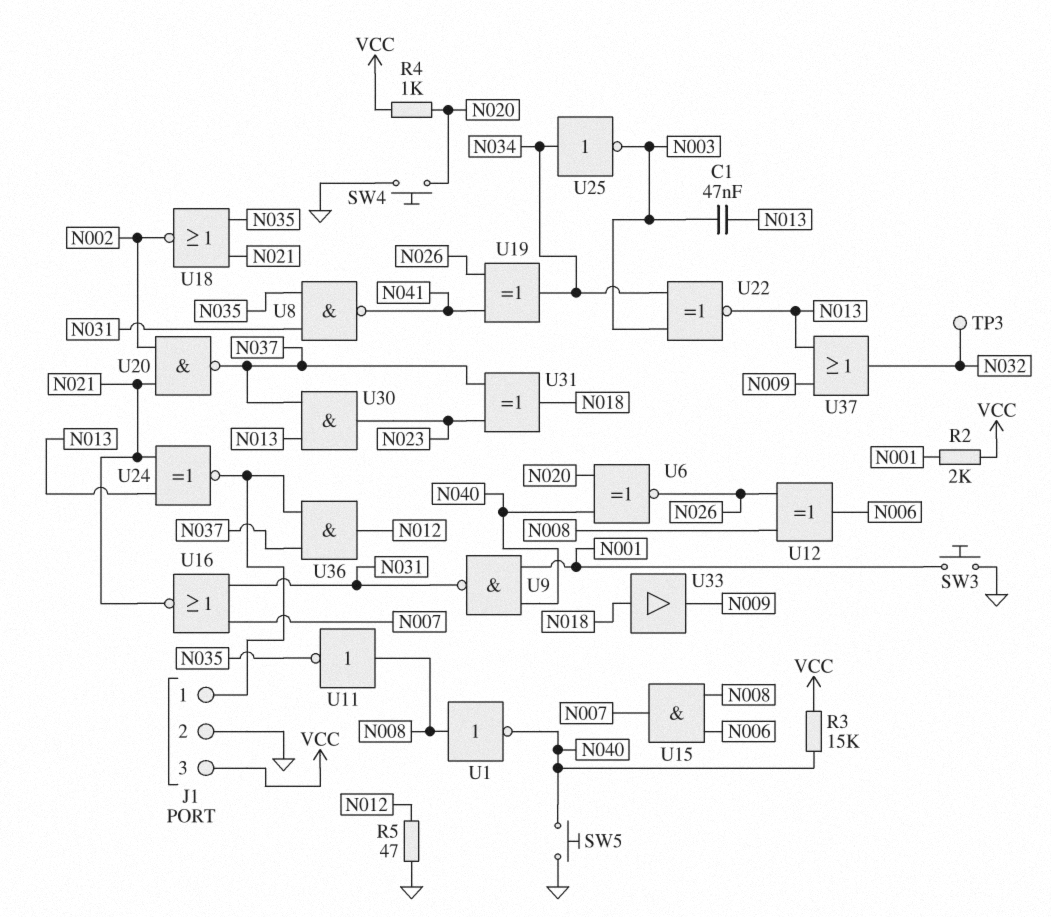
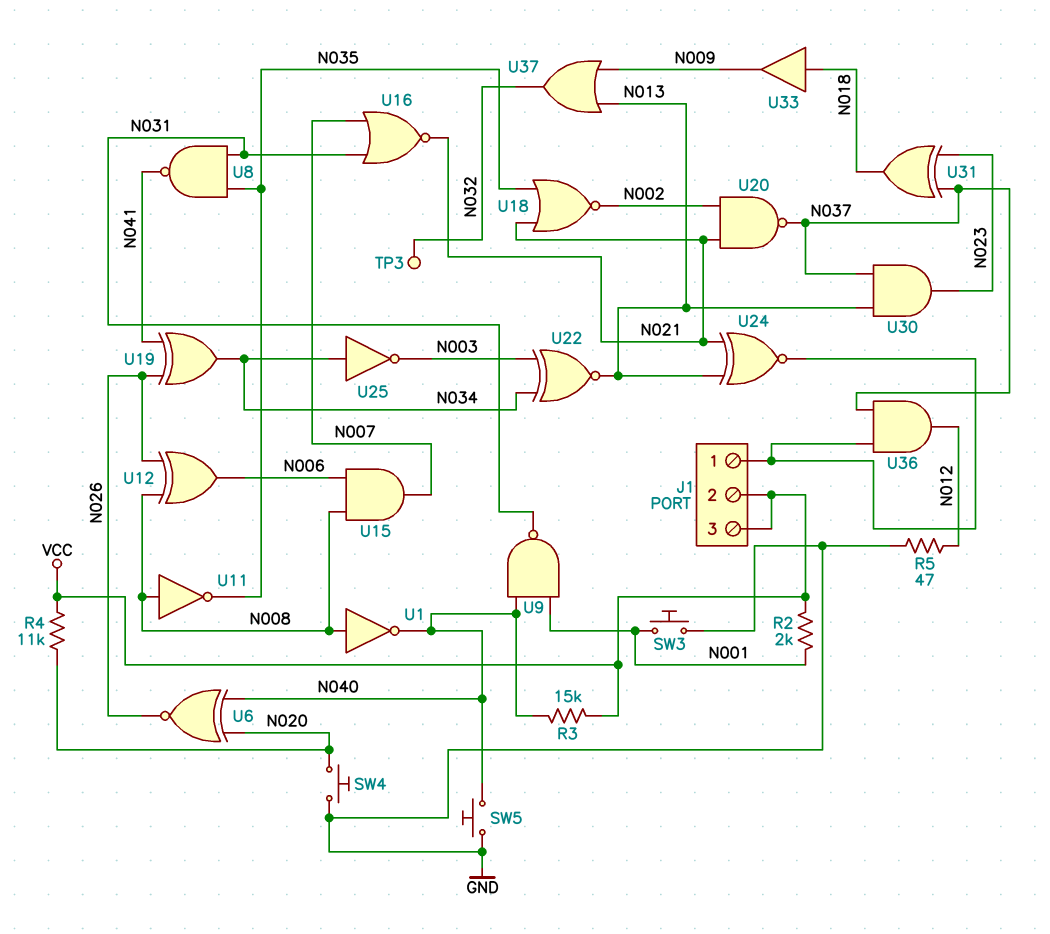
C1: 47nF (N003, N013) -> none
J1 pin 2: GND -> VCC
R4: 1k (N020, VCC) -> 11k (N020, VCC)

